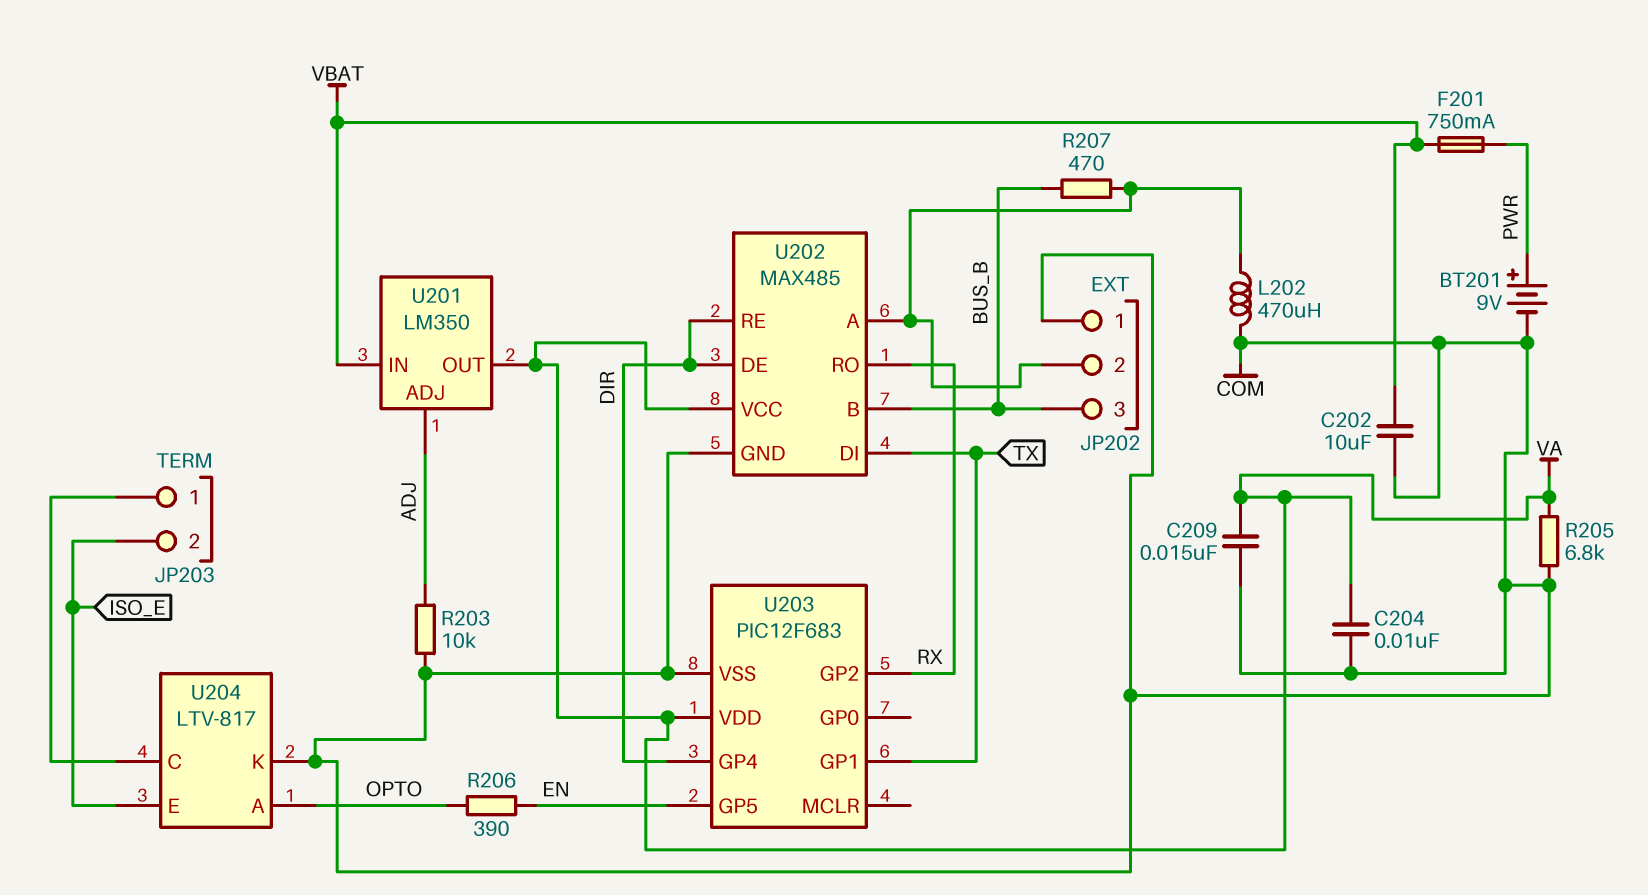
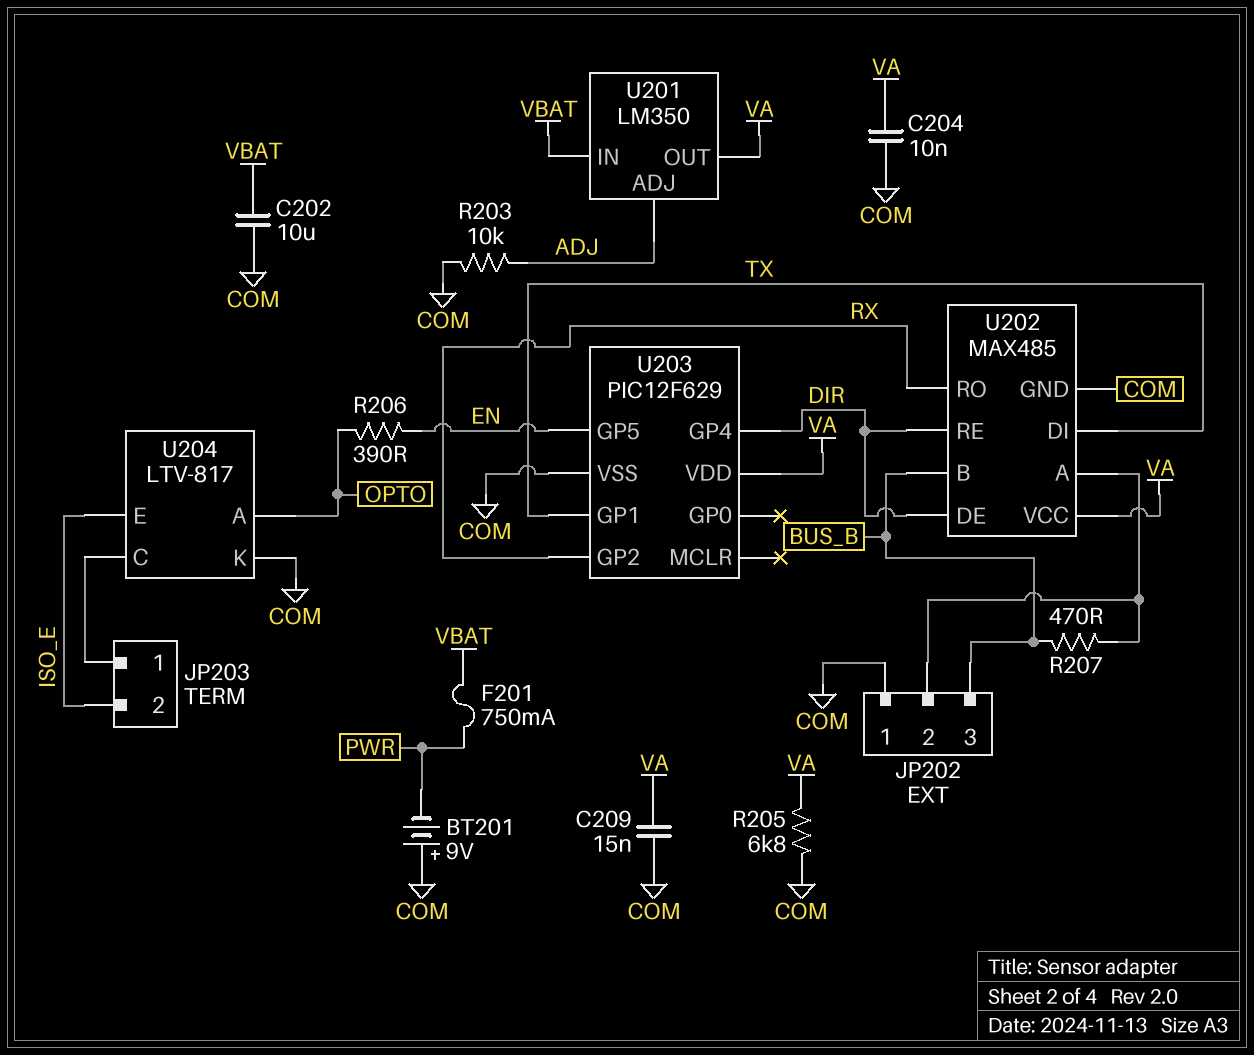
BT201: 9V (plus PWR, minus COM) -> 9V (plus COM, minus PWR)
L202: 470uH (COM, JP202/2) -> none
U203: PIC12F683 -> PIC12F629

